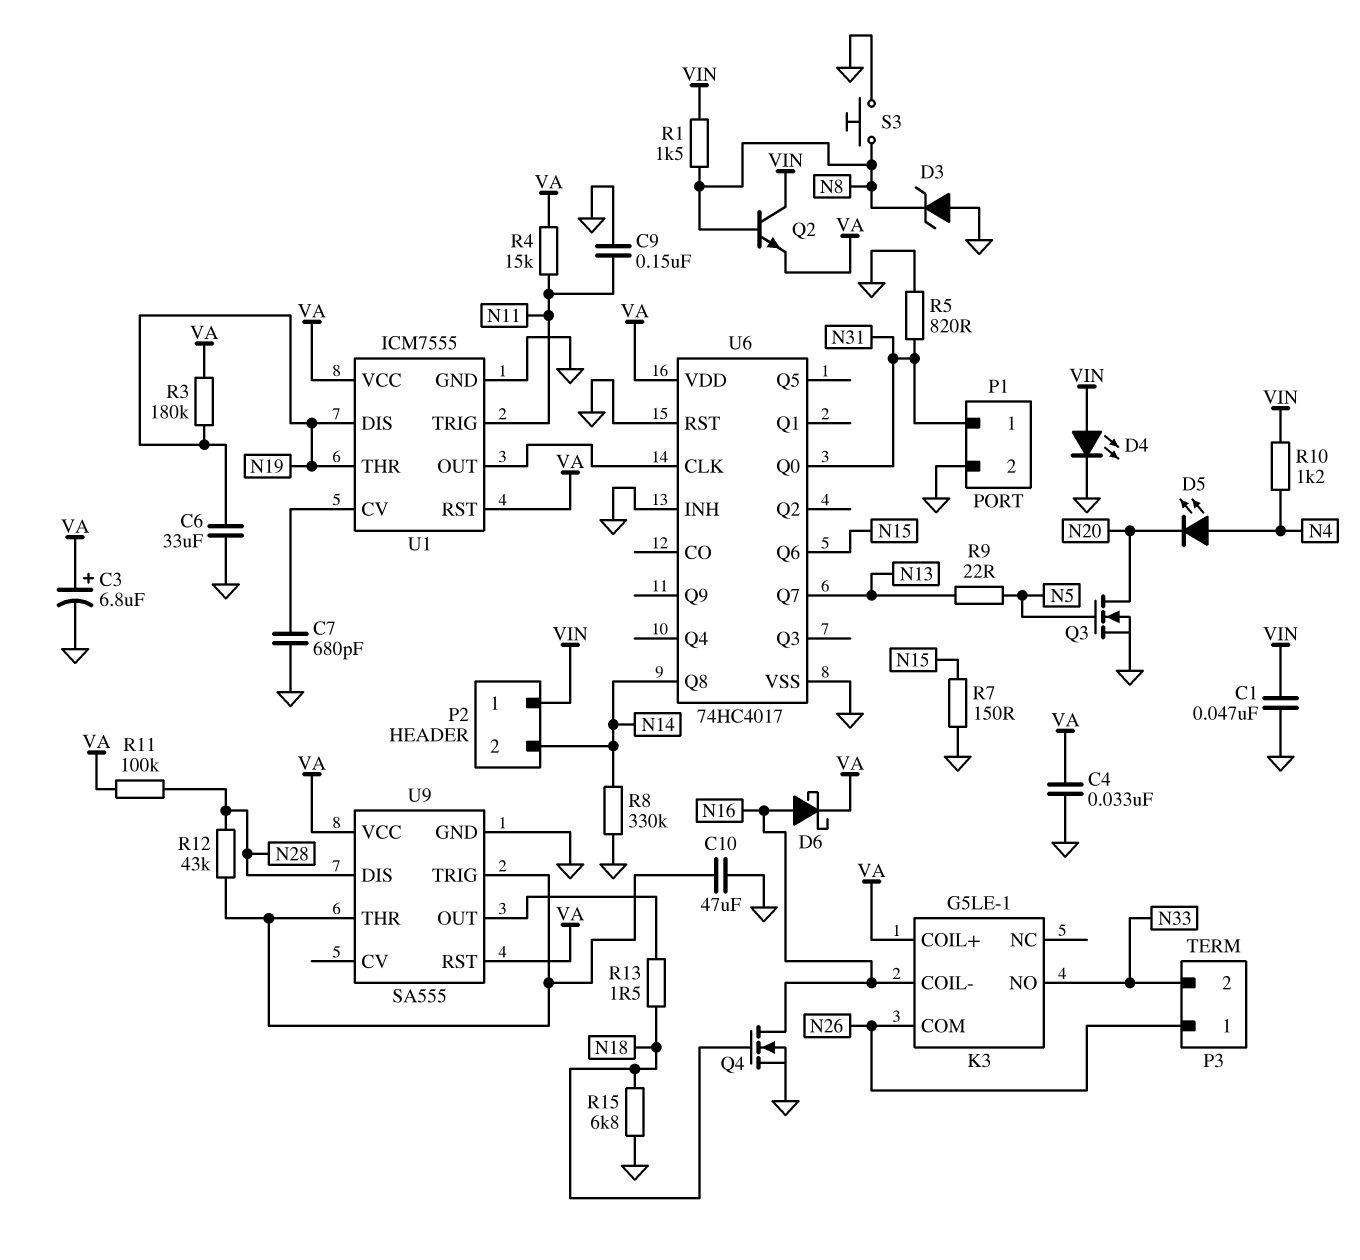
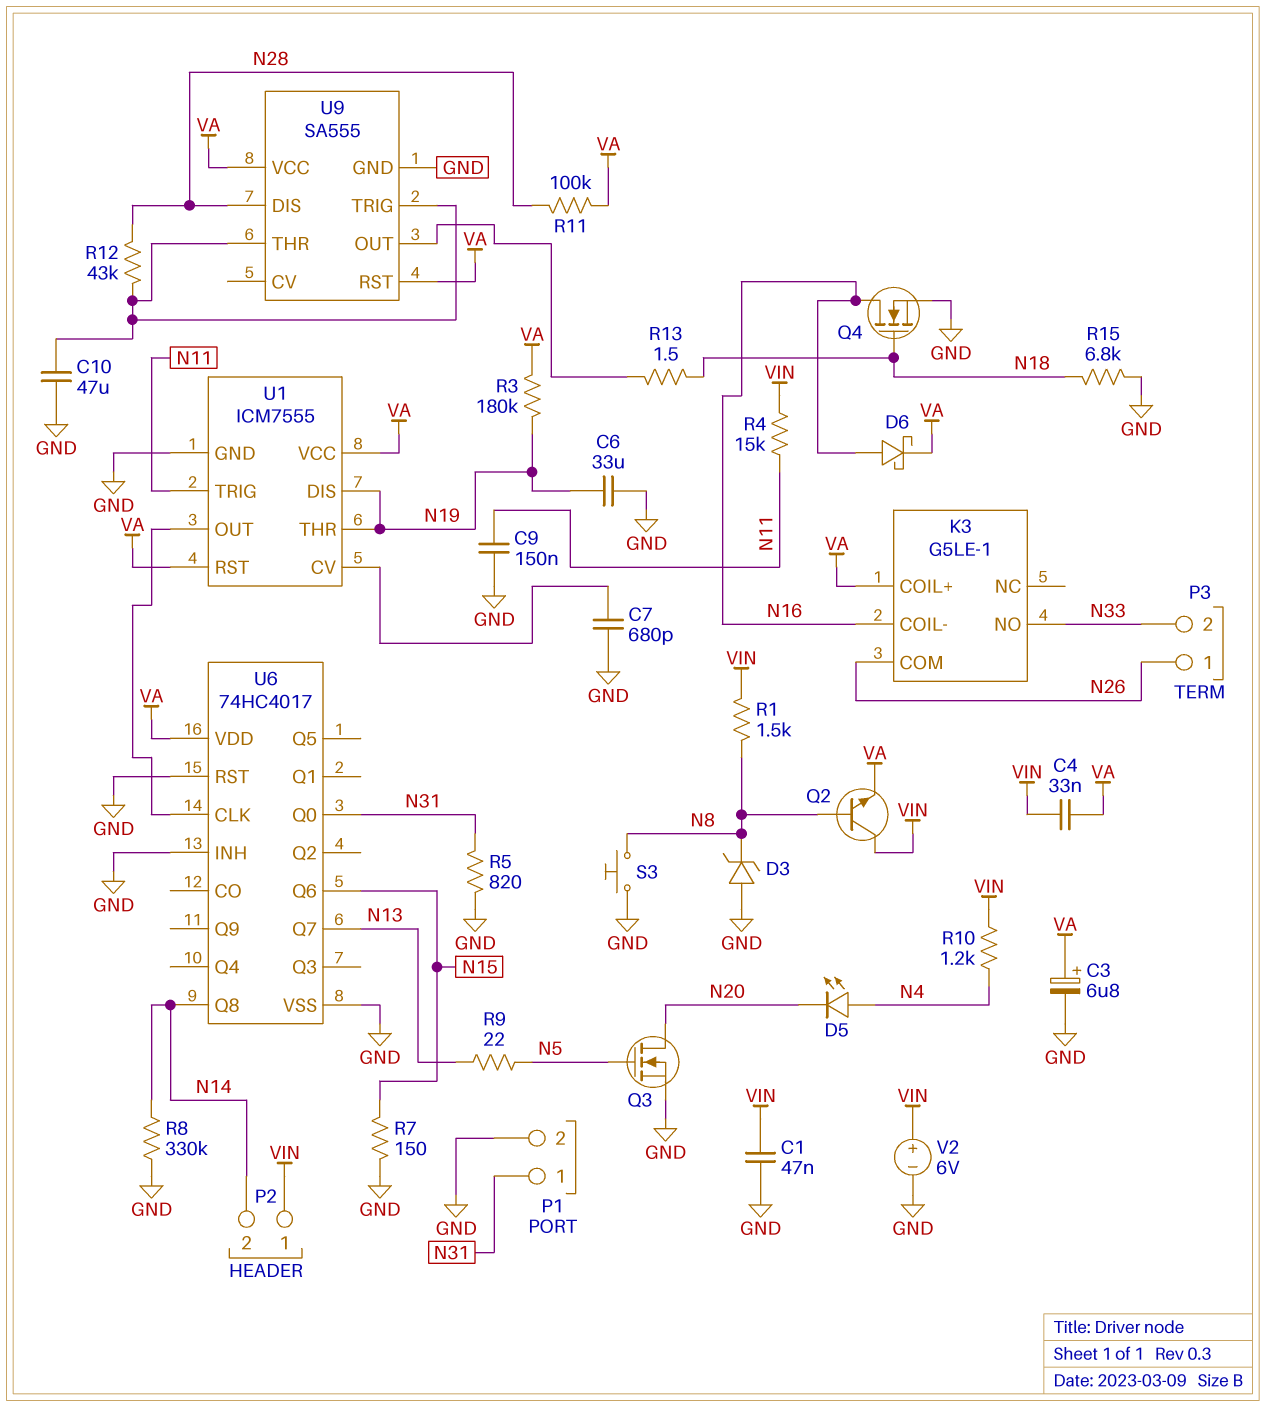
C4: 33nF (GND, VA) -> 33nF (VA, VIN)
D4: LED (A VIN, K GND) -> none
R4: 15k (N11, VA) -> 15k (N11, VIN)
V2: none -> 6V (plus VIN, minus GND)

